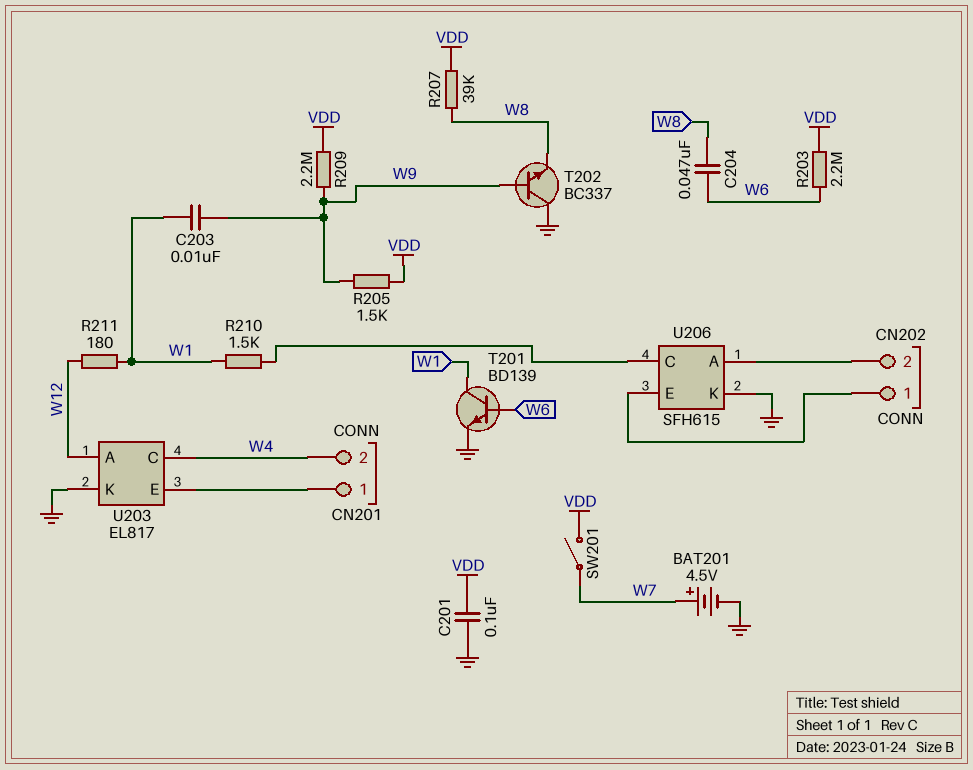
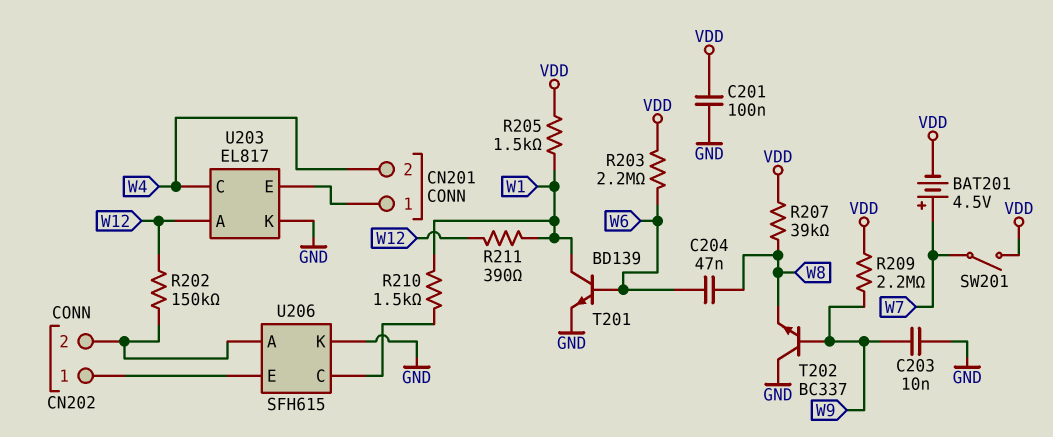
BAT201: 4.5V (plus W7, minus GND) -> 4.5V (plus W7, minus VDD)
C203: 10nF (W1, W9) -> 10nF (GND, W9)
R202: none -> 150k (CN202/2, W12)
R205: 1.5k (VDD, W9) -> 1.5k (VDD, W1)
R211: 180 (W1, W12) -> 390 (W1, W12)

